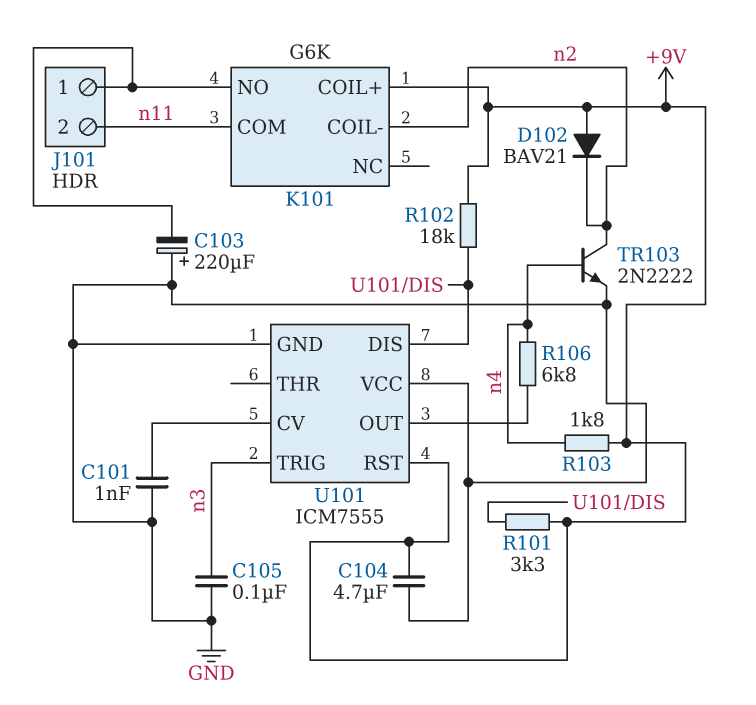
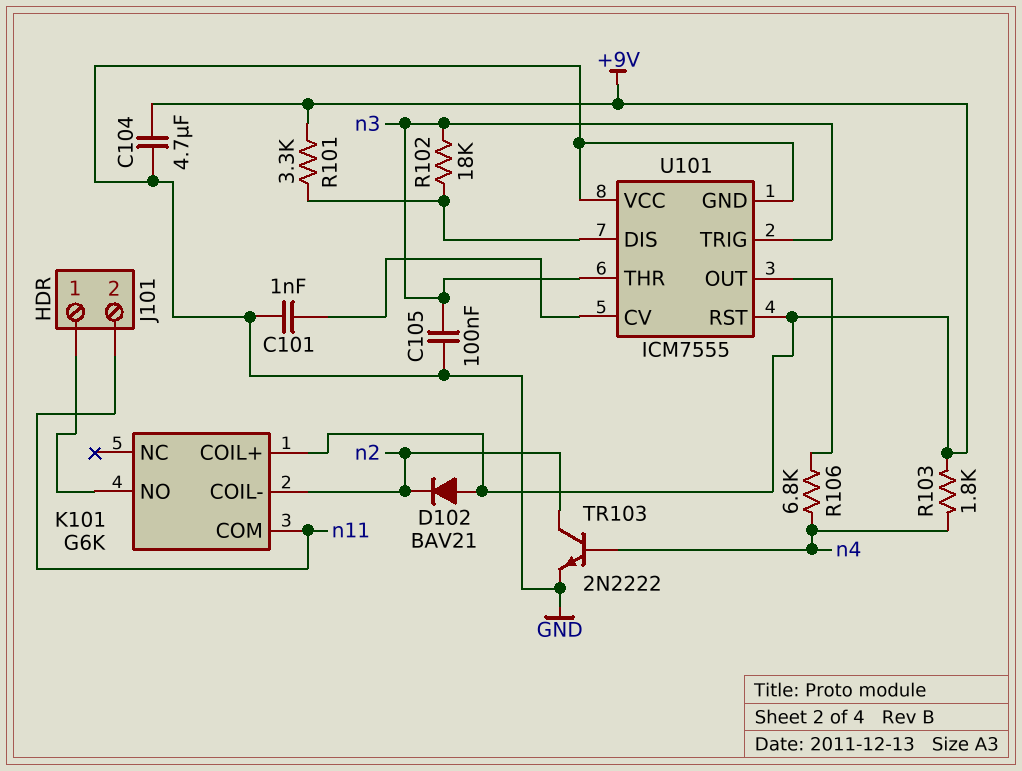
C103: 220uF (plus GND, minus J101/1) -> none
R102: 18k (+9V, U101/DIS) -> 18k (U101/DIS, n3)
U101 pin THR: none -> n3

